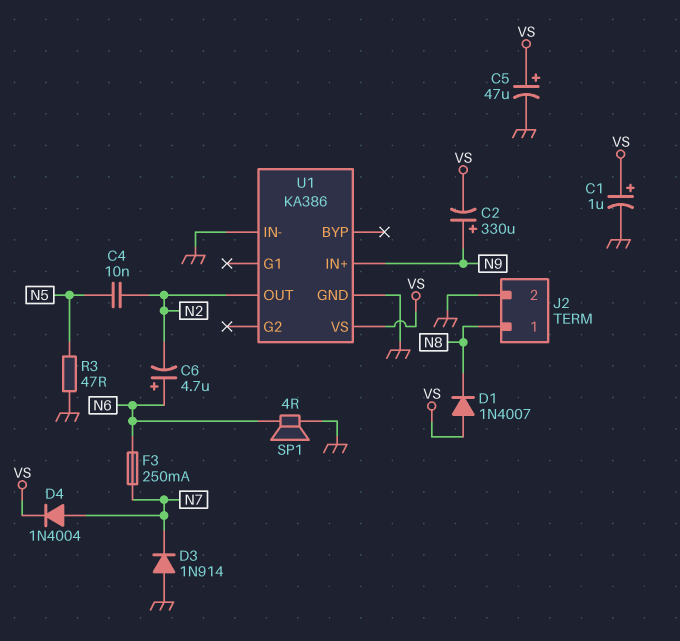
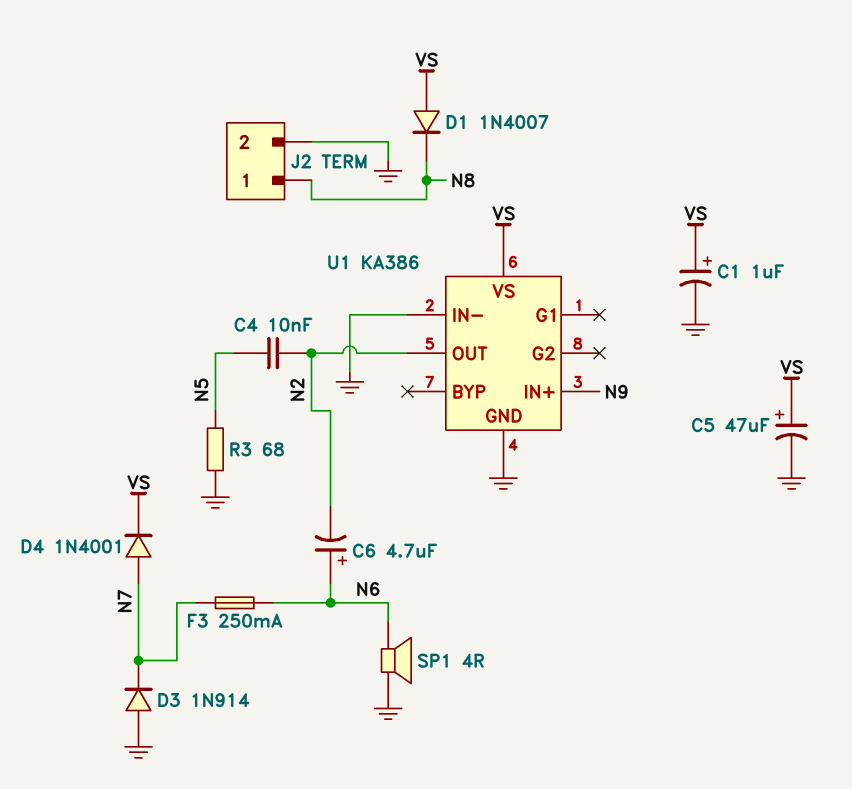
C2: 330uF (plus N9, minus VS) -> none
D4: diode 1N4004 (A N7, K VS) -> diode 1N4001 (A N7, K VS)
R3: 47 (GND, N5) -> 68 (GND, N5)

